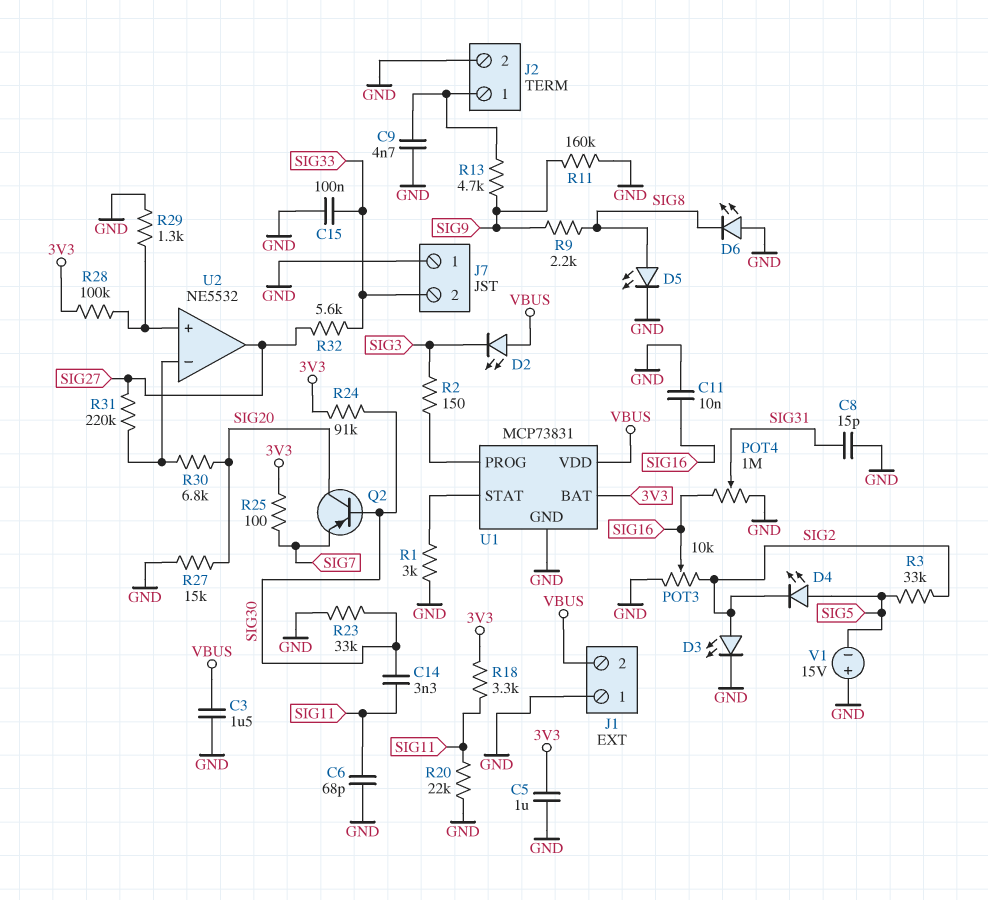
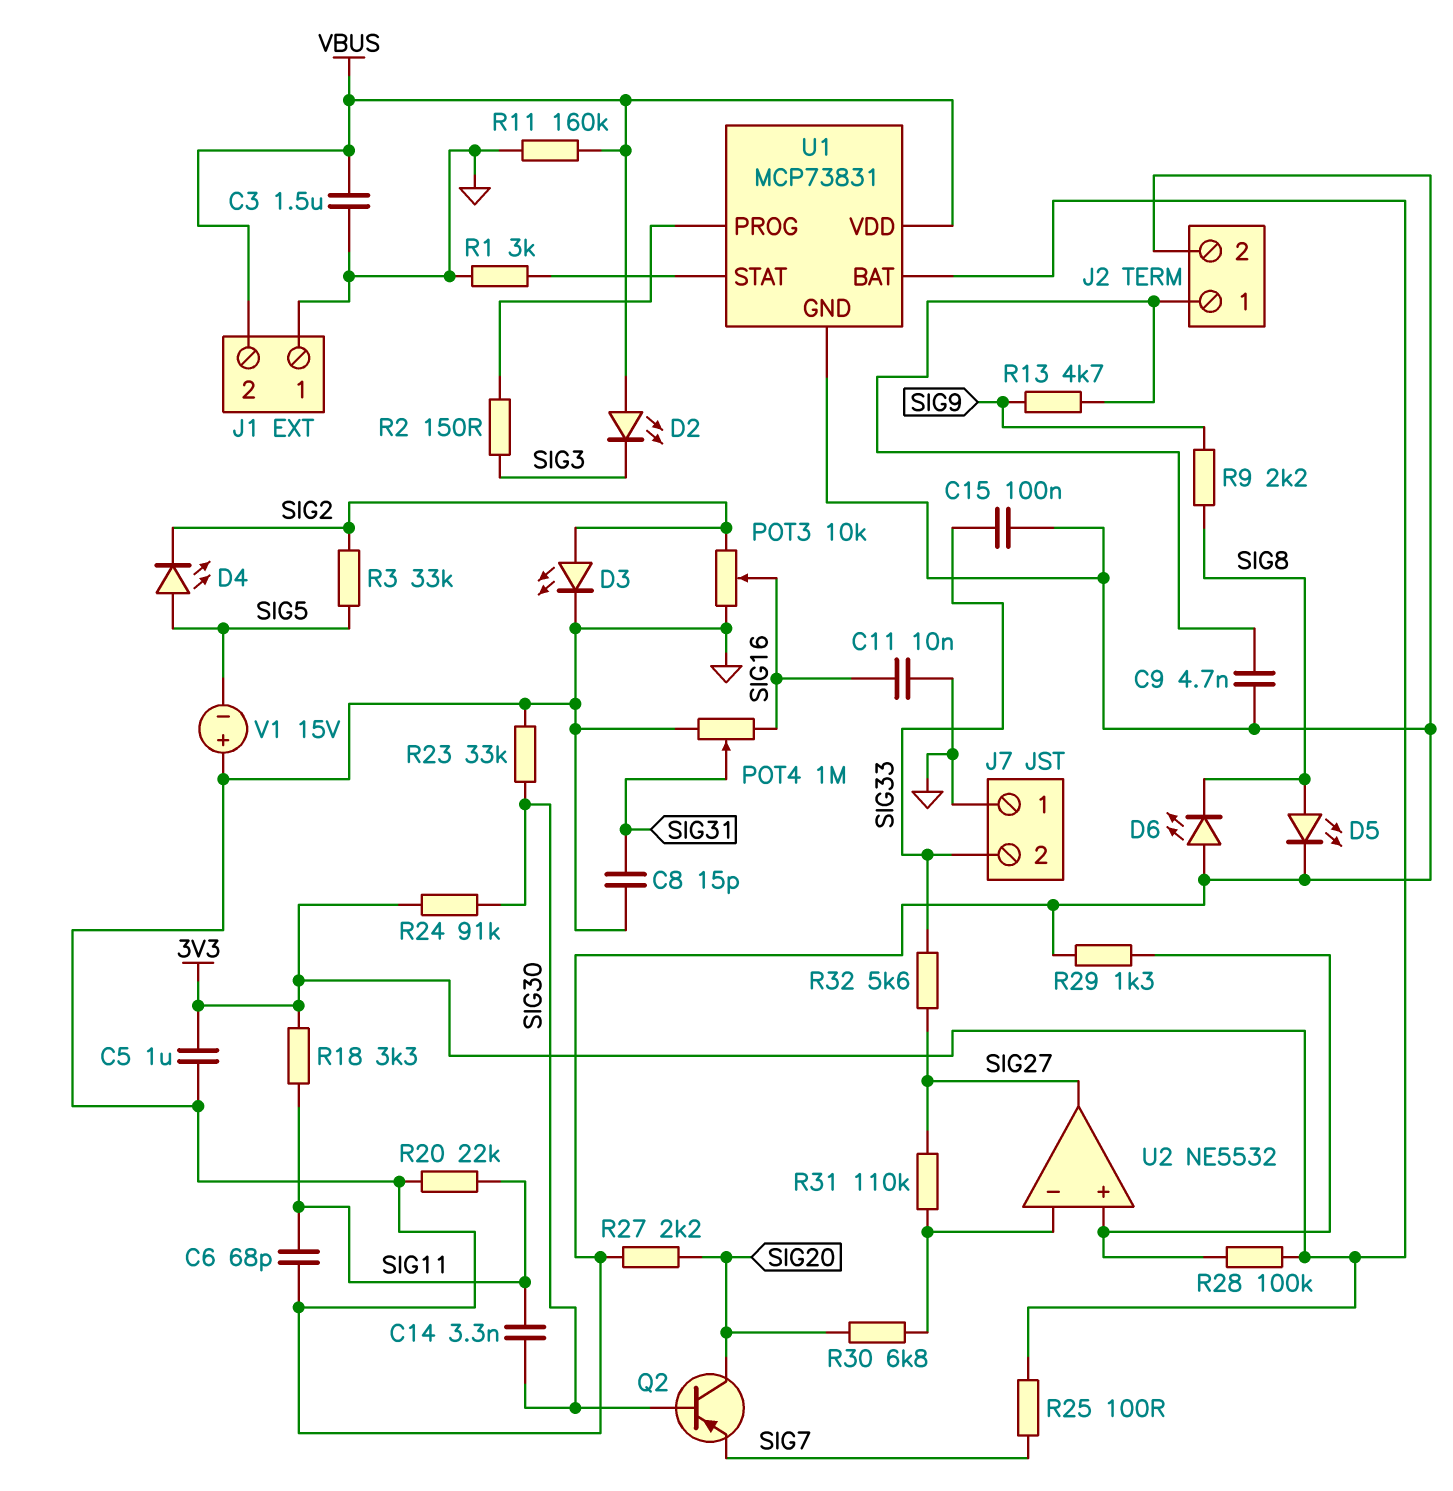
R11: 160k (GND, SIG9) -> 160k (GND, VBUS)
R27: 15k (GND, SIG20) -> 2.2k (GND, SIG20)
R31: 220k (SIG27, U2/in-) -> 110k (SIG27, U2/in-)

